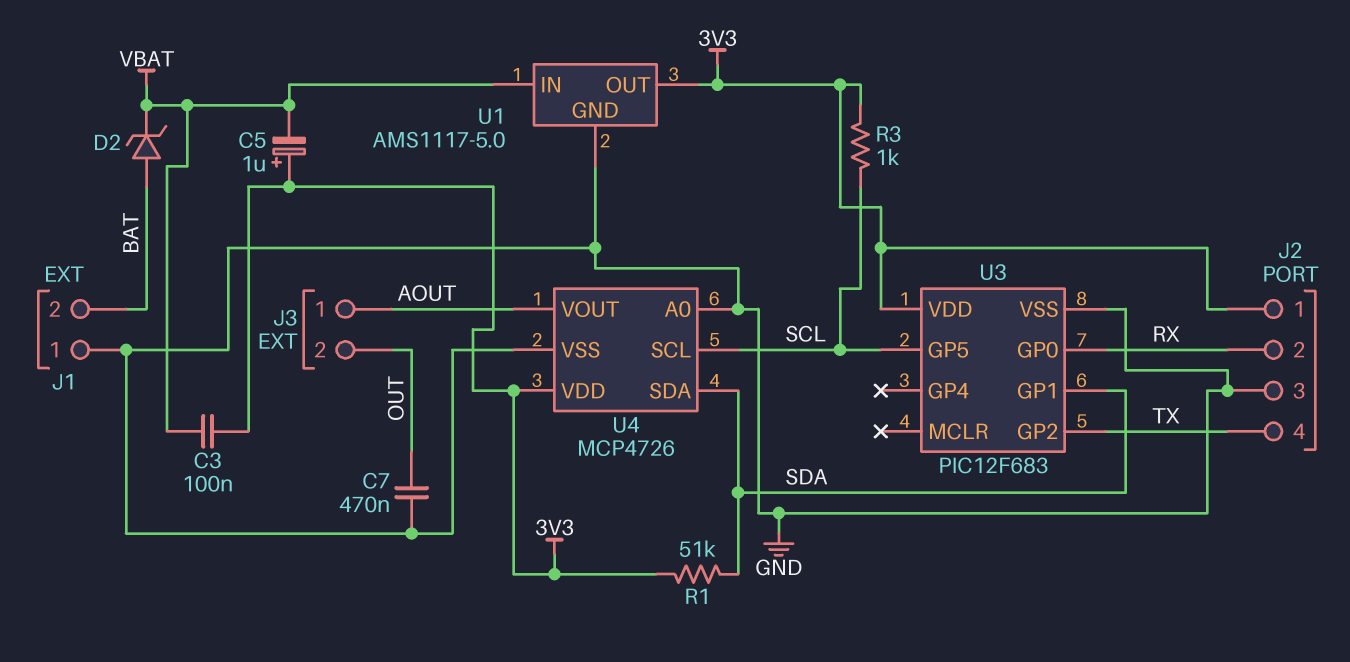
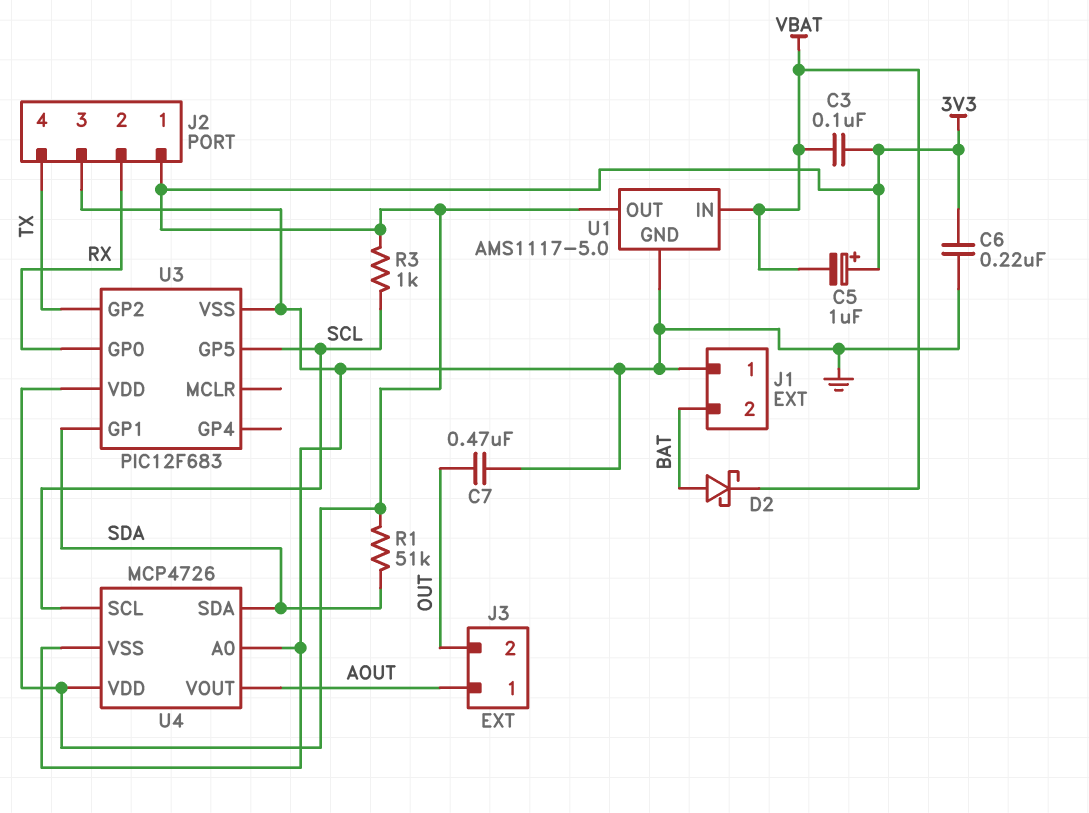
C6: none -> 220nF (3V3, GND)
D2: zener (A BAT, K VBAT) -> schottky (A BAT, K VBAT)

